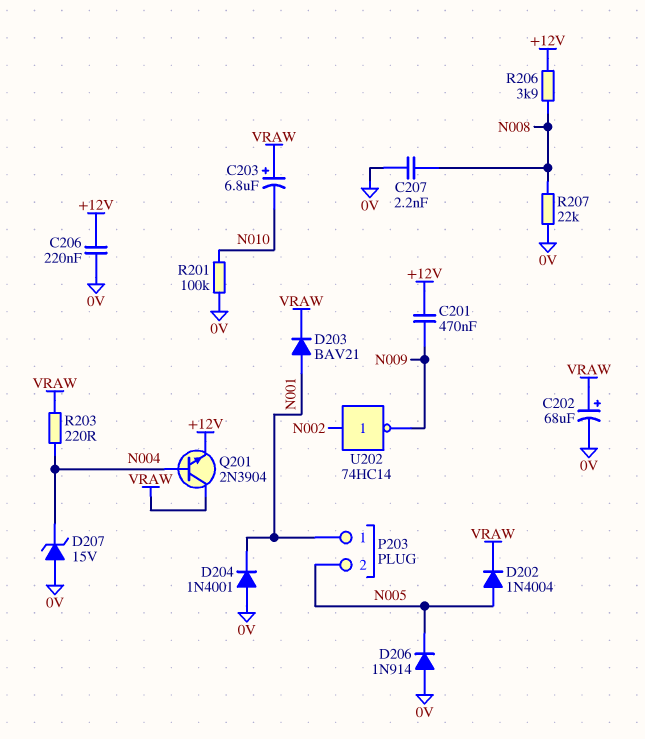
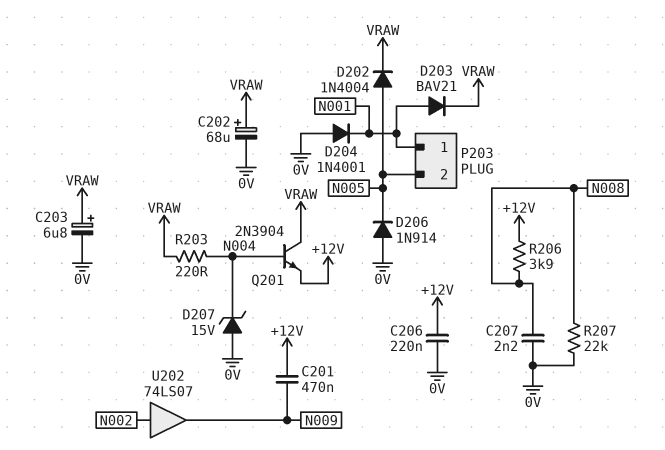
C203: 6.8uF (plus VRAW, minus N010) -> 6.8uF (plus VRAW, minus 0V)
R201: 100k (0V, N010) -> none
U202: NOT 74HC14 (in N002, out N009) -> buffer 74LS07 (in N002, out N009)

